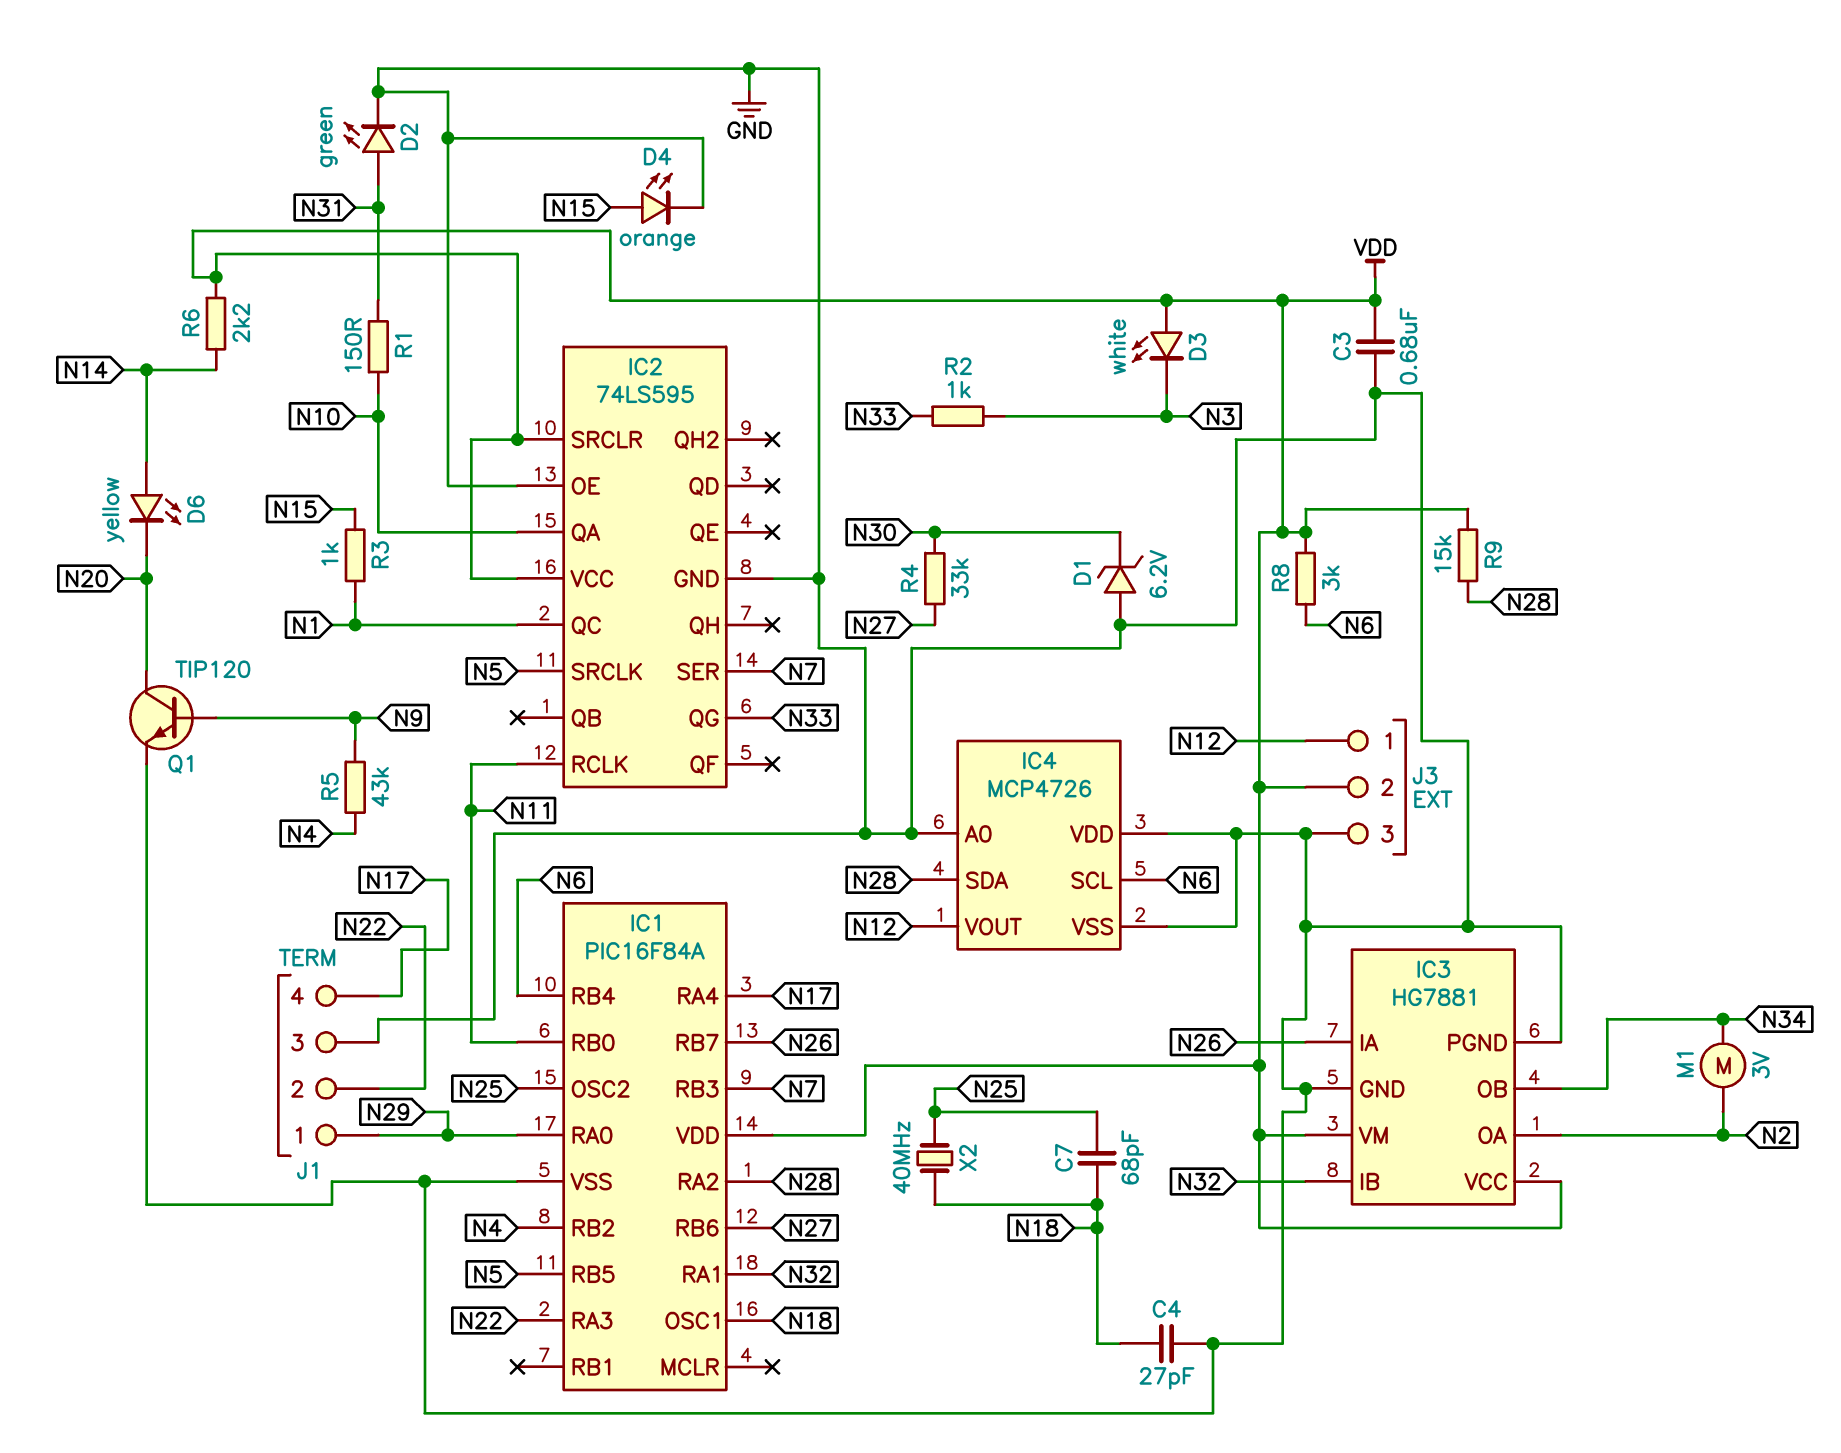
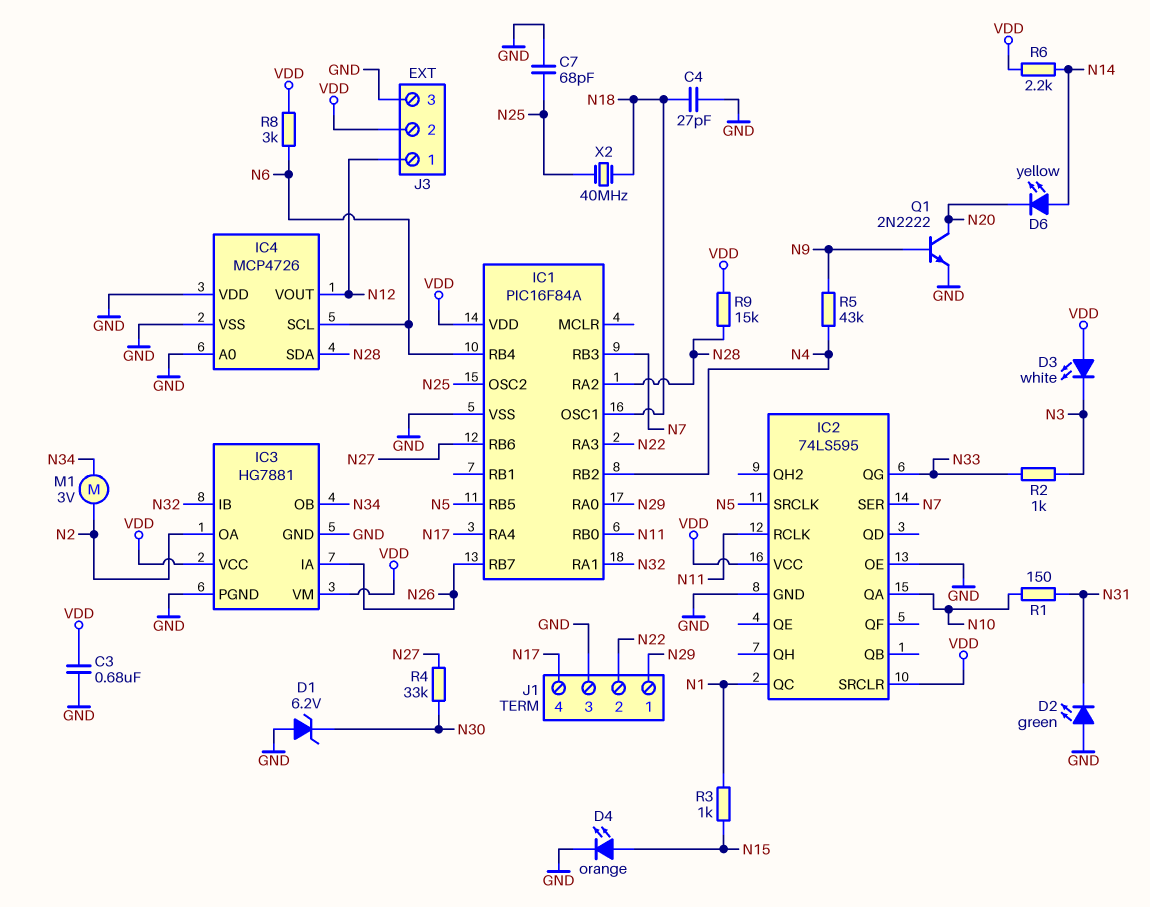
C7: 68pF (N18, N25) -> 68pF (GND, N25)
D2: LED green (A N31, K GND) -> LED green (A GND, K N31)
Q1: NPN TIP120 (B N9, C N20, E GND) -> NPN 2N2222 (B N9, C N20, E GND)

